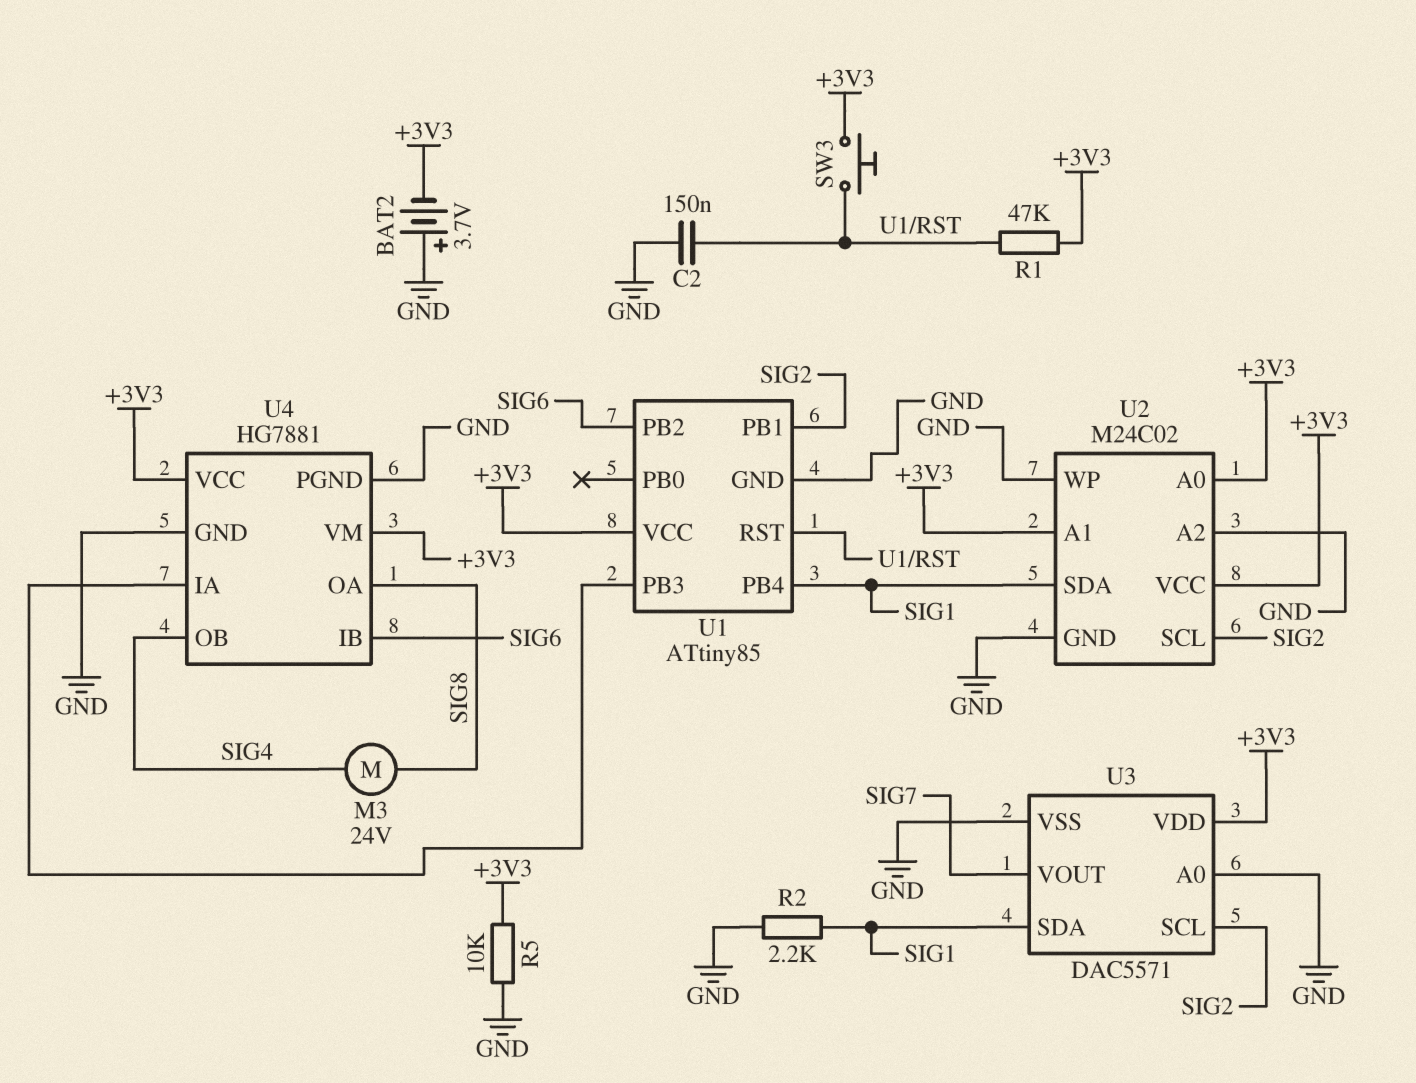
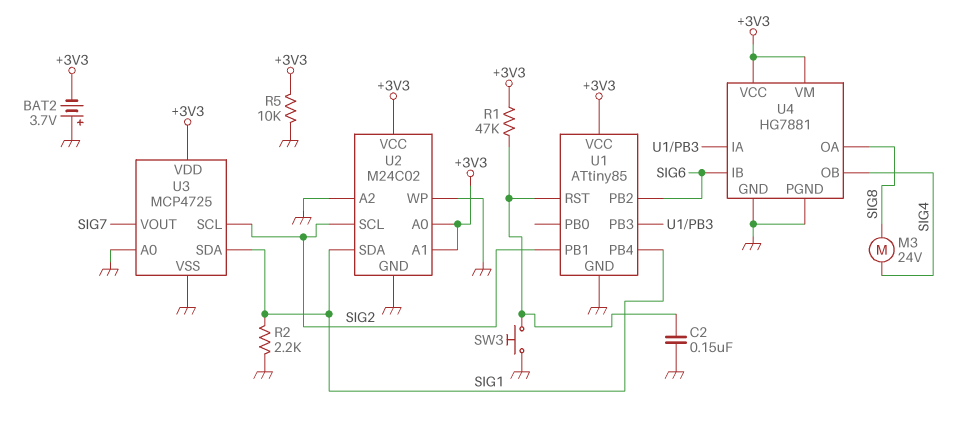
SW3: button (+3V3, U1/RST) -> button (GND, U1/RST)
U3: DAC5571 -> MCP4725

